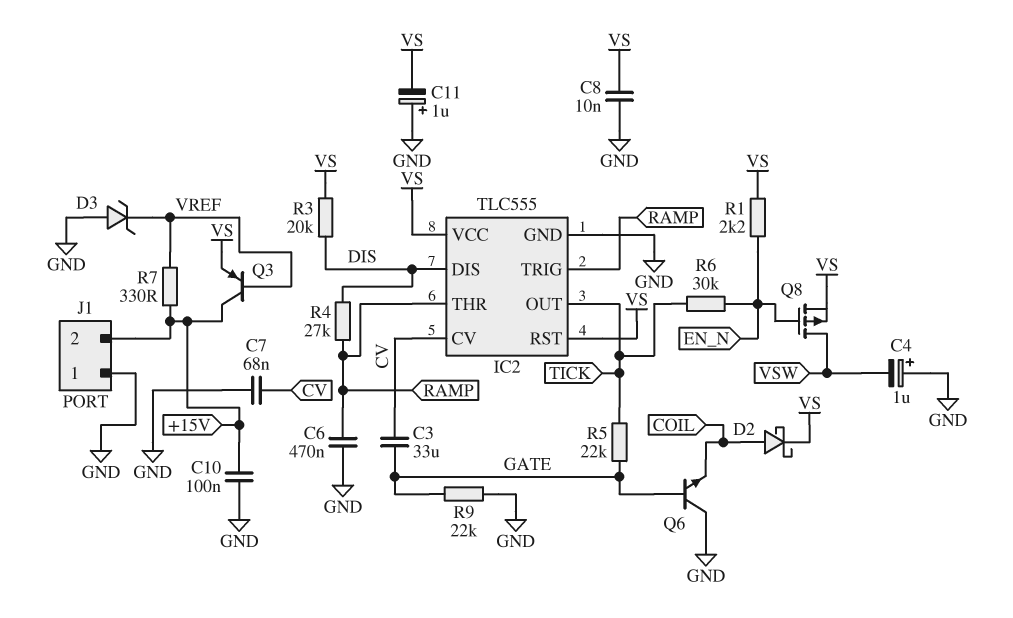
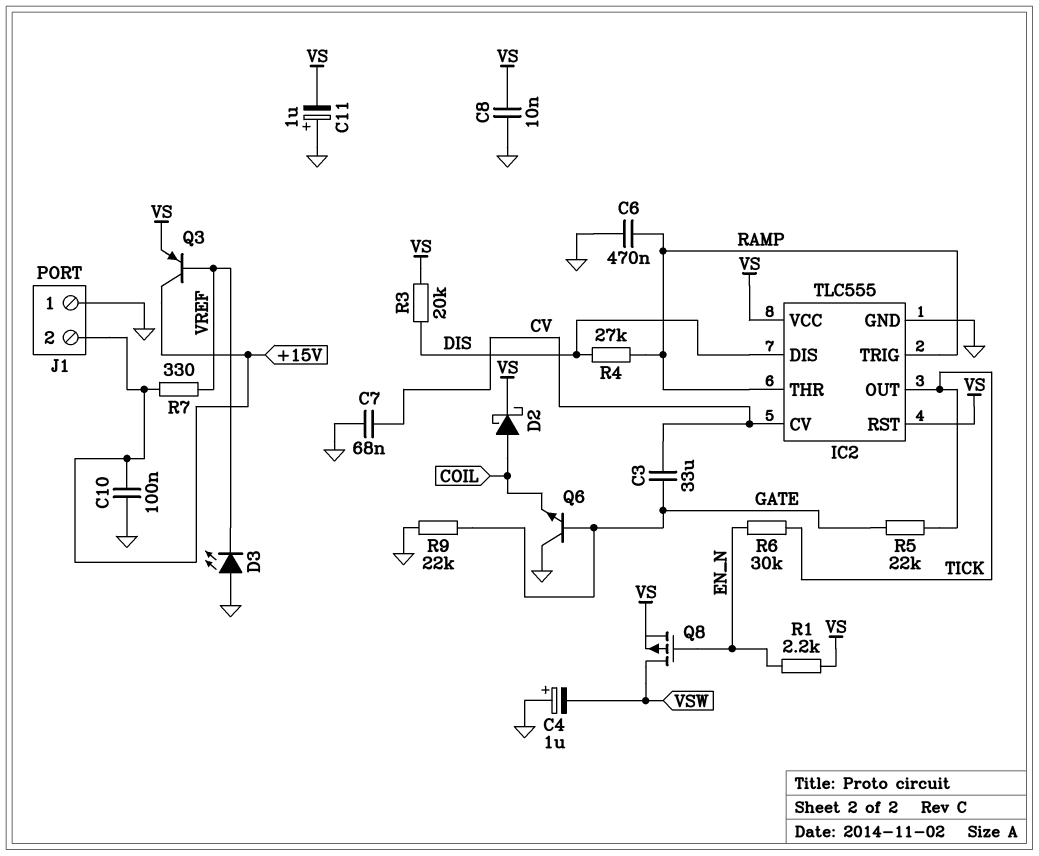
D3: zener (A GND, K VREF) -> LED (A GND, K VREF)

